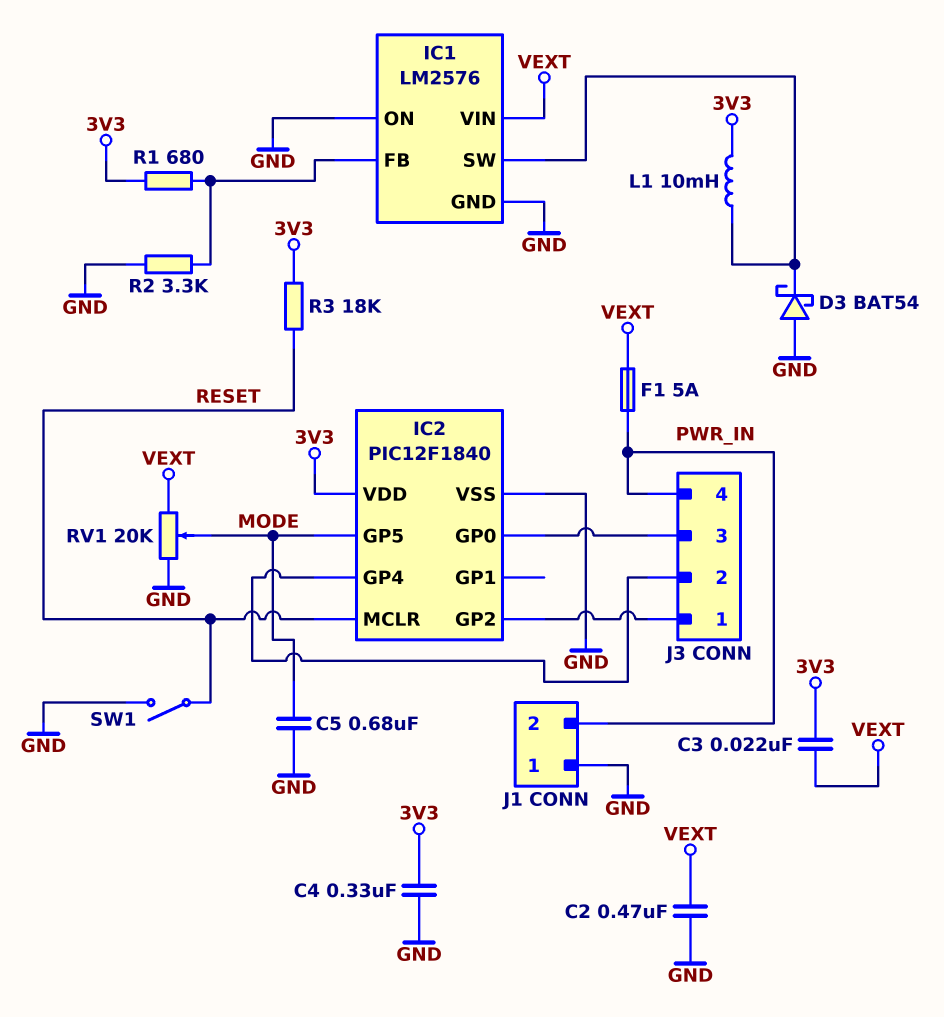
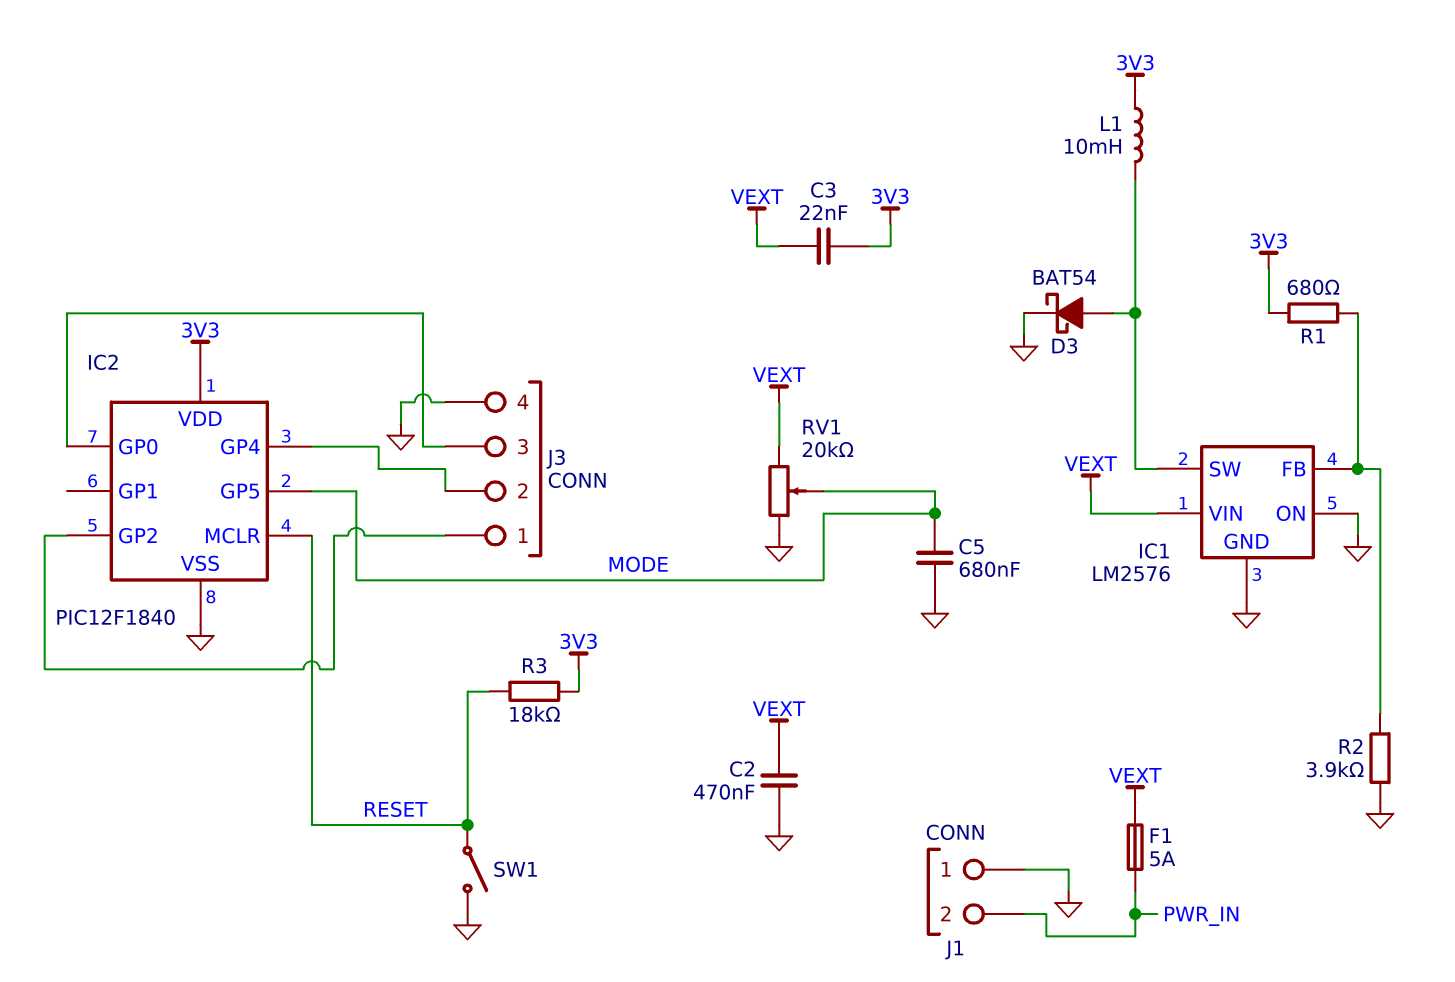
C4: 330nF (3V3, GND) -> none
D3: schottky BAT54 (A GND, K IC1/SW) -> schottky BAT54 (A IC1/SW, K GND)
J3 pin 4: PWR_IN -> GND
R2: 3.3k (GND, IC1/FB) -> 3.9k (GND, IC1/FB)

